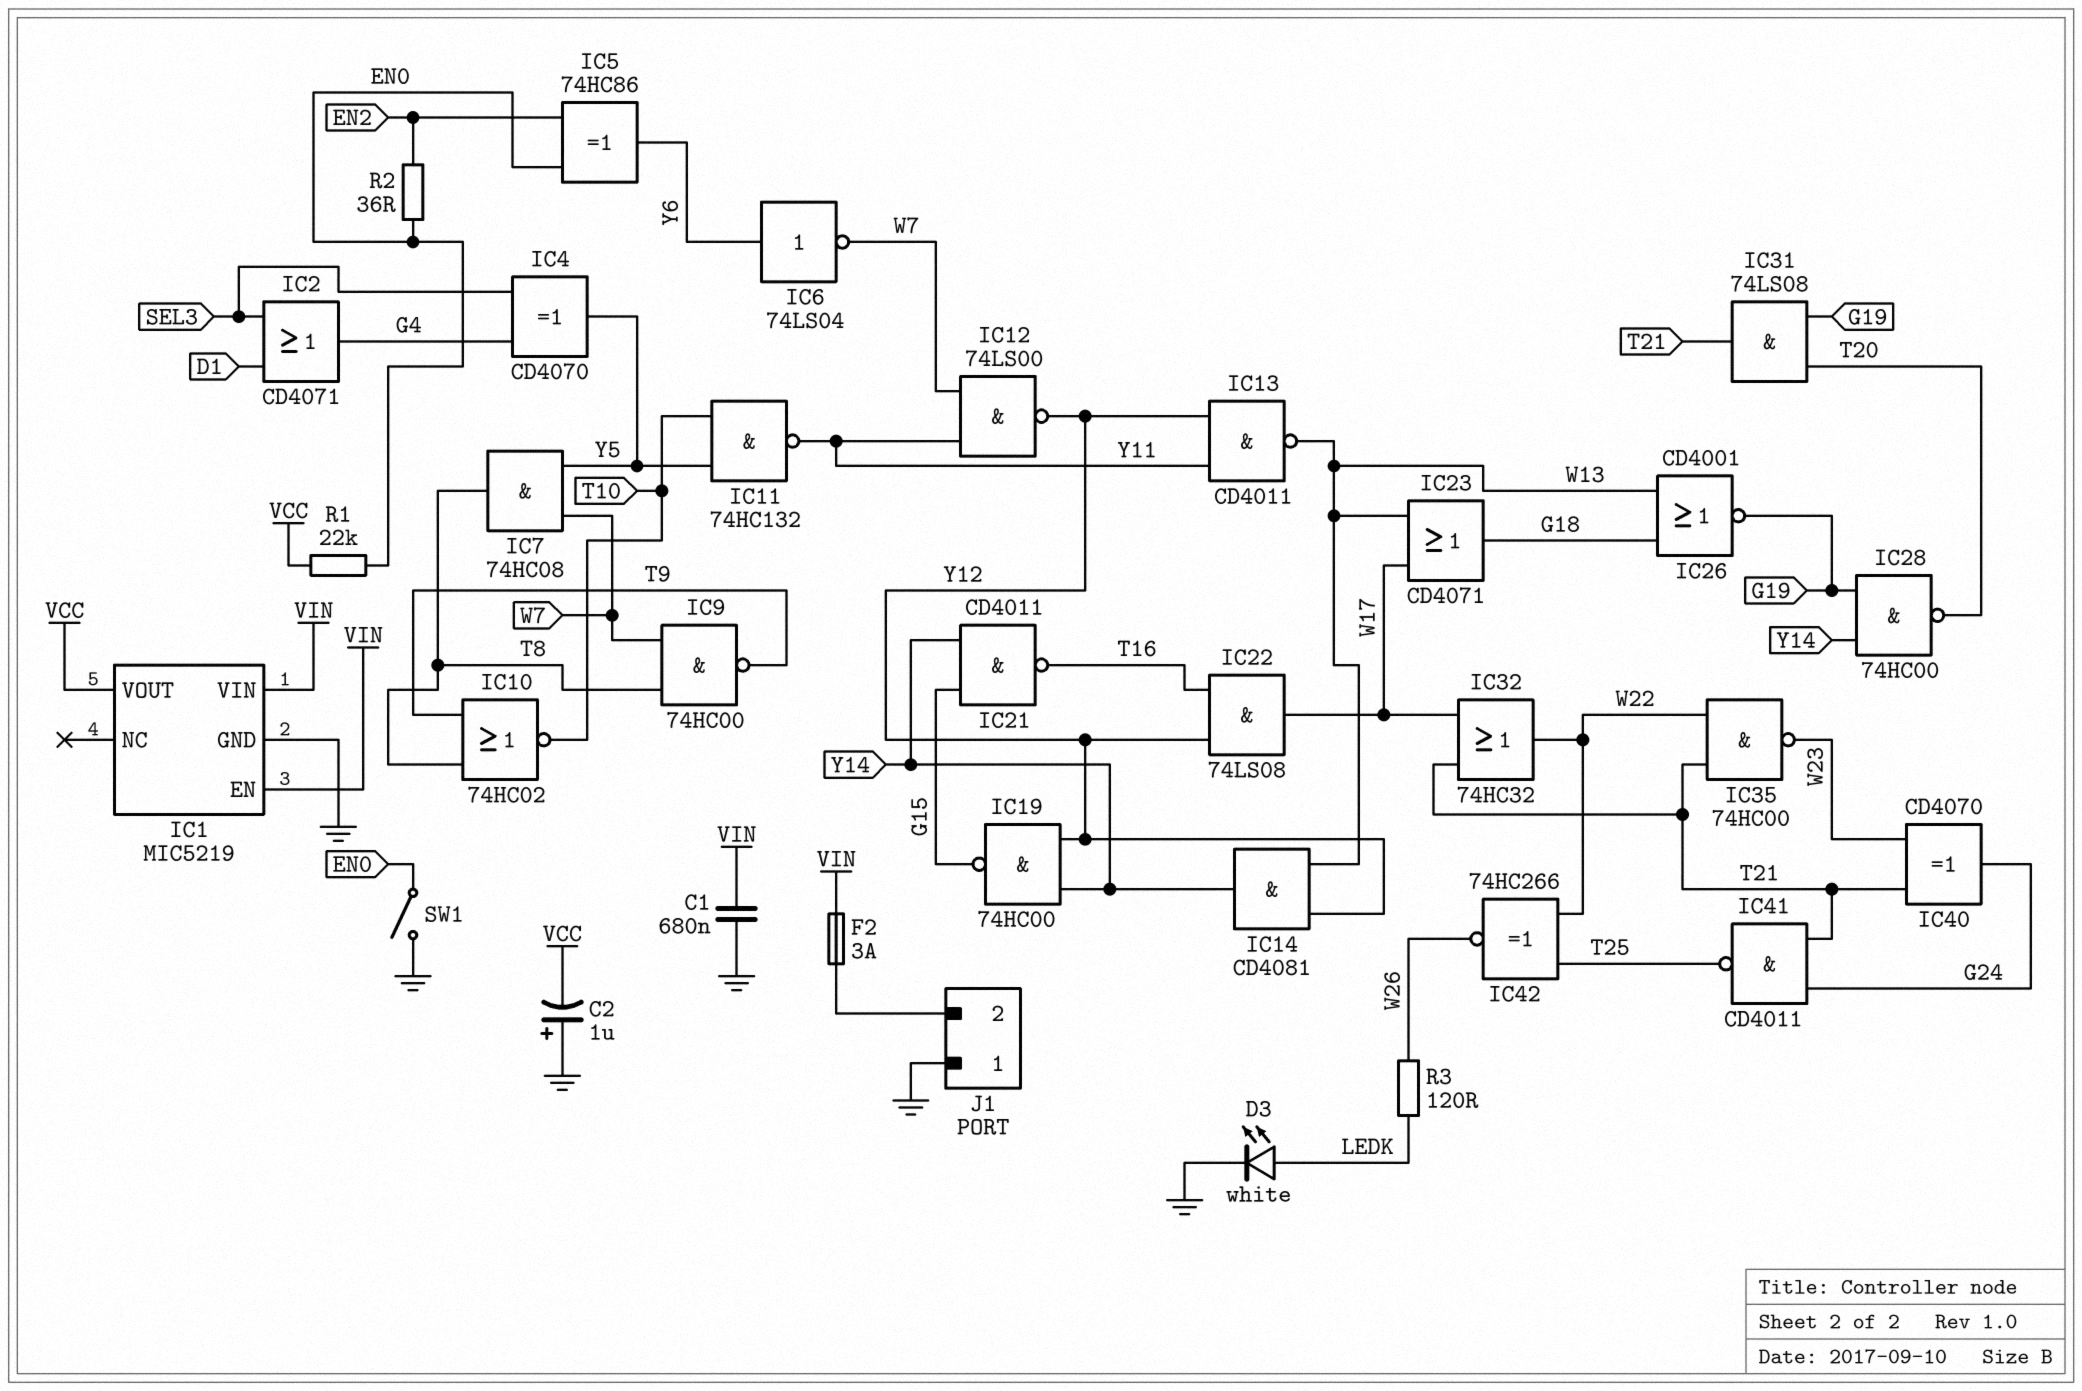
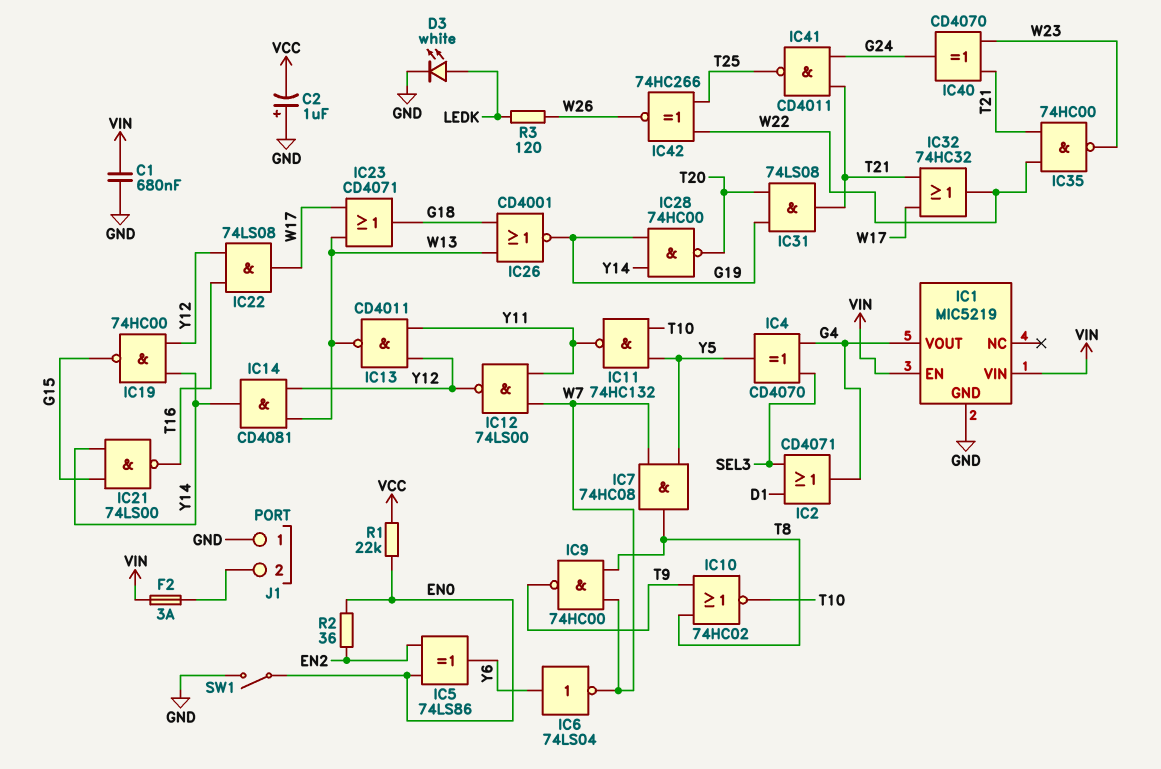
IC1 pin VOUT: VCC -> G4
IC5: XOR 74HC86 (in EN0, in EN2, out Y6) -> XOR 74LS86 (in EN0, in EN2, out Y6)
IC21: NAND CD4011 (in G15, in Y14, out T16) -> NAND 74LS00 (in G15, in Y14, out T16)

